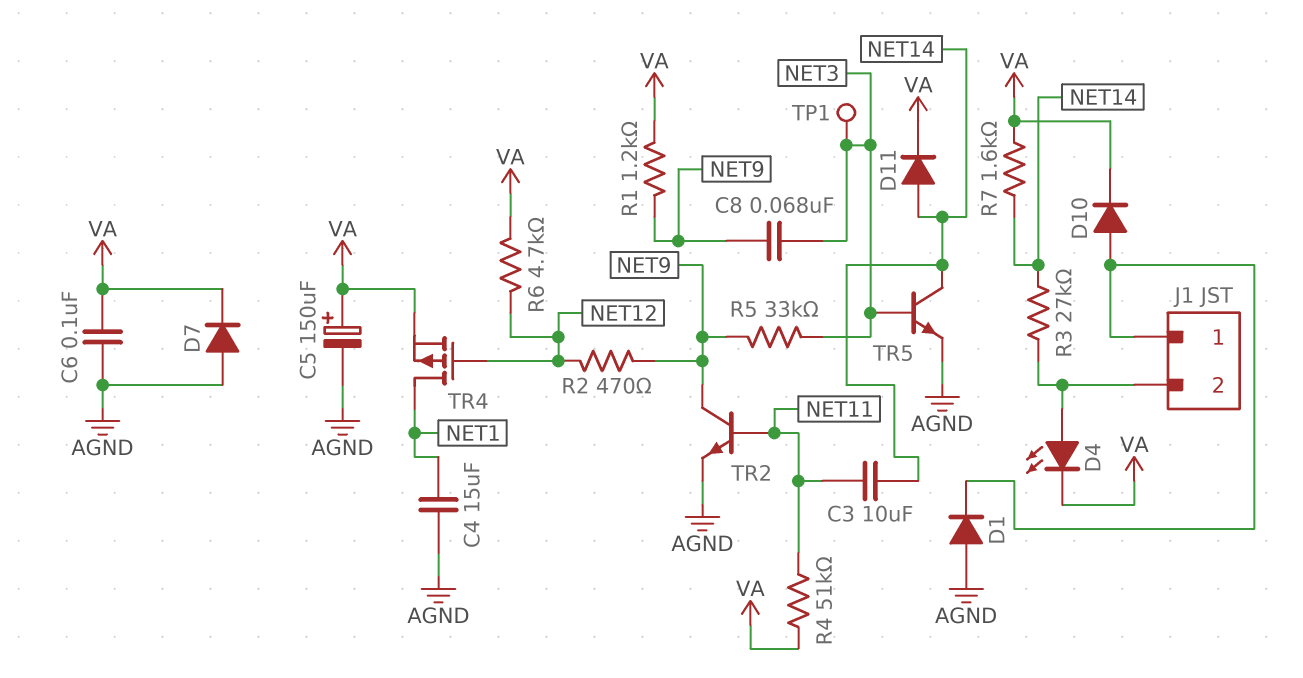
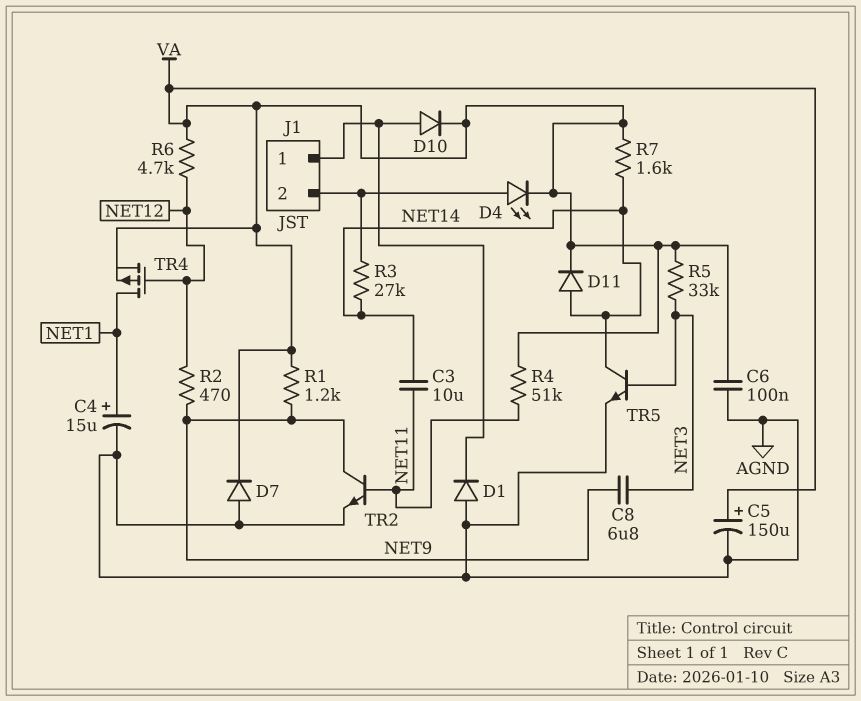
C4: 15uF (AGND, NET1) -> 15uF (plus NET1, minus AGND)
C8: 68nF (NET3, NET9) -> 6.8uF (NET3, NET9)
R5: 33k (NET3, NET9) -> 33k (NET3, VA)
TP1: test point (NET3) -> none

